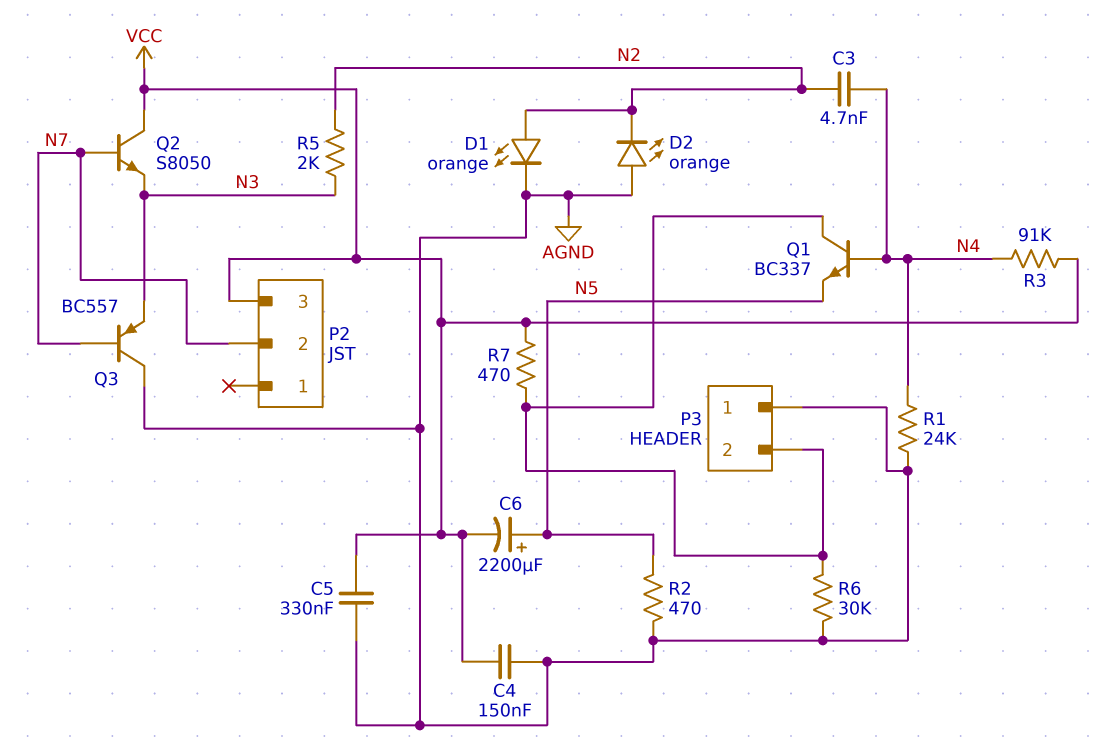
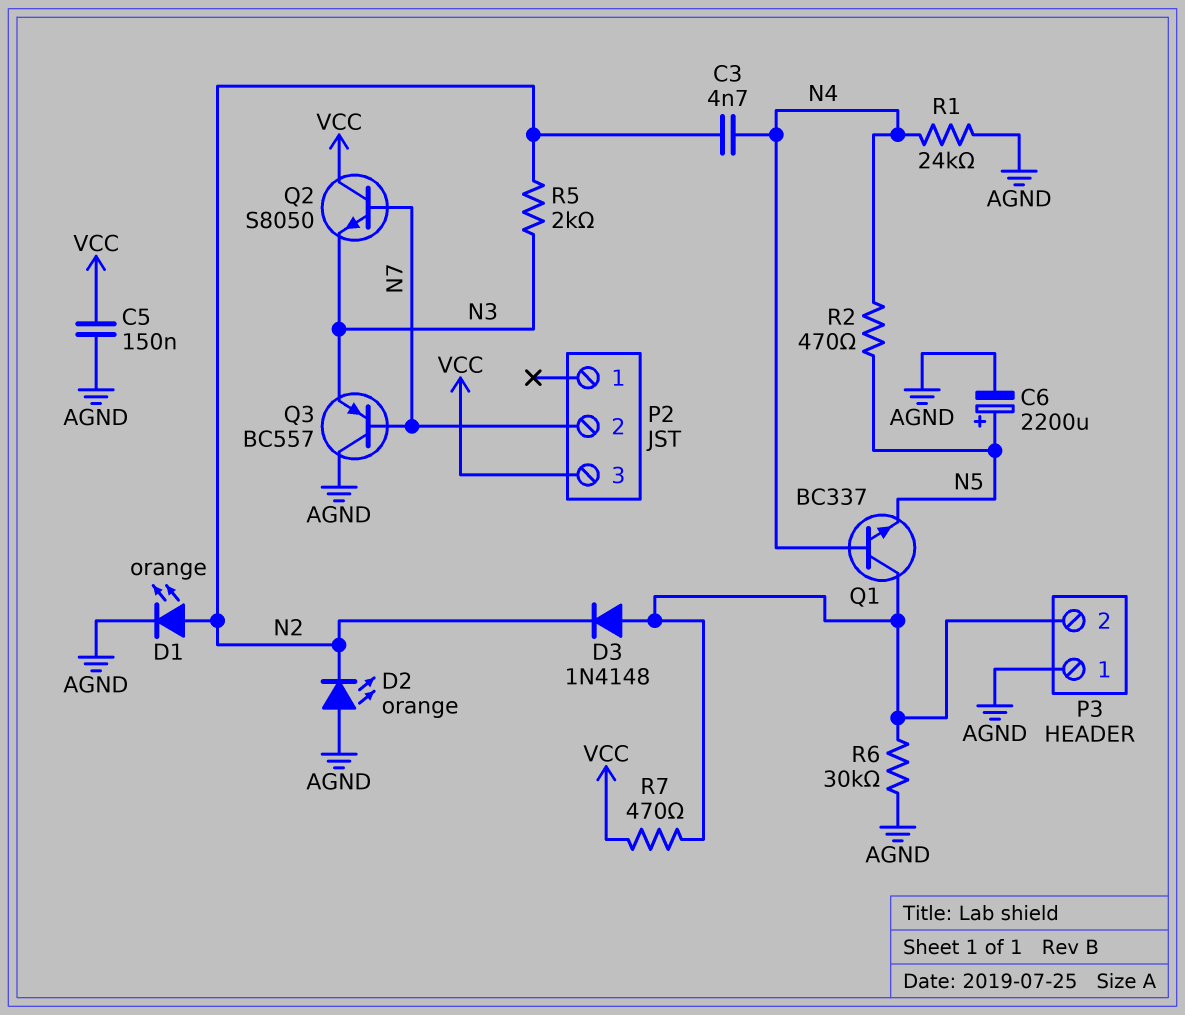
C4: 150nF (AGND, VCC) -> none
C5: 330nF (AGND, VCC) -> 150nF (AGND, VCC)
C6: 2200uF (plus N5, minus VCC) -> 2200uF (plus N5, minus AGND)
D3: none -> diode 1N4148 (A P3/2, K N2)
R2: 470 (AGND, N5) -> 470 (N4, N5)
R3: 91k (N4, VCC) -> none

